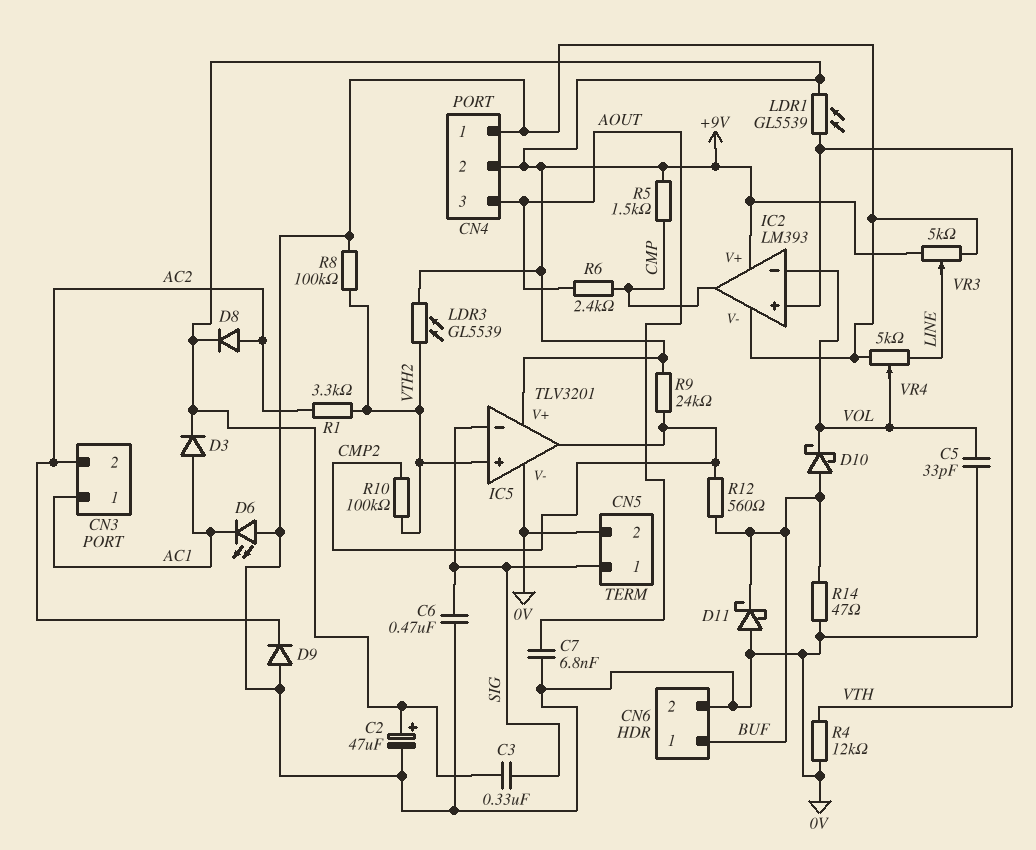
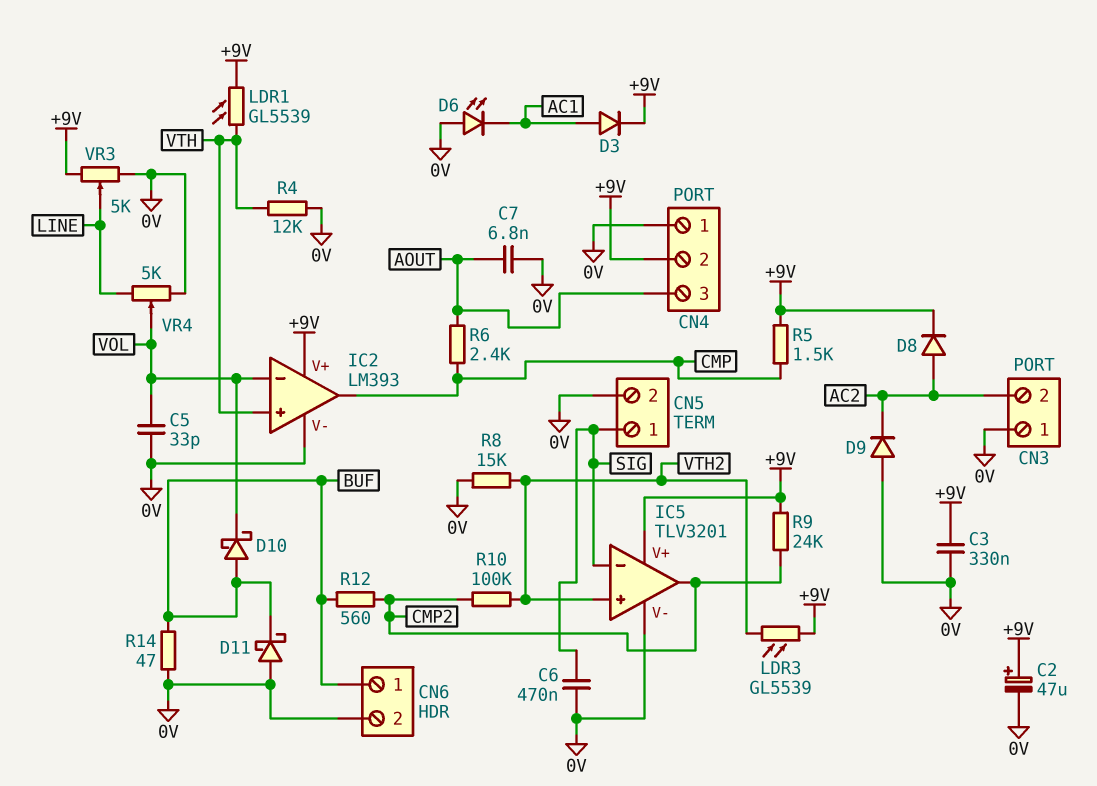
C3: 330nF (+9V, SIG) -> 330nF (+9V, 0V)
CN3 pin 1: AC1 -> 0V
R1: 3.3k (AC2, VTH2) -> none
R8: 100k (0V, VTH2) -> 15k (0V, VTH2)

